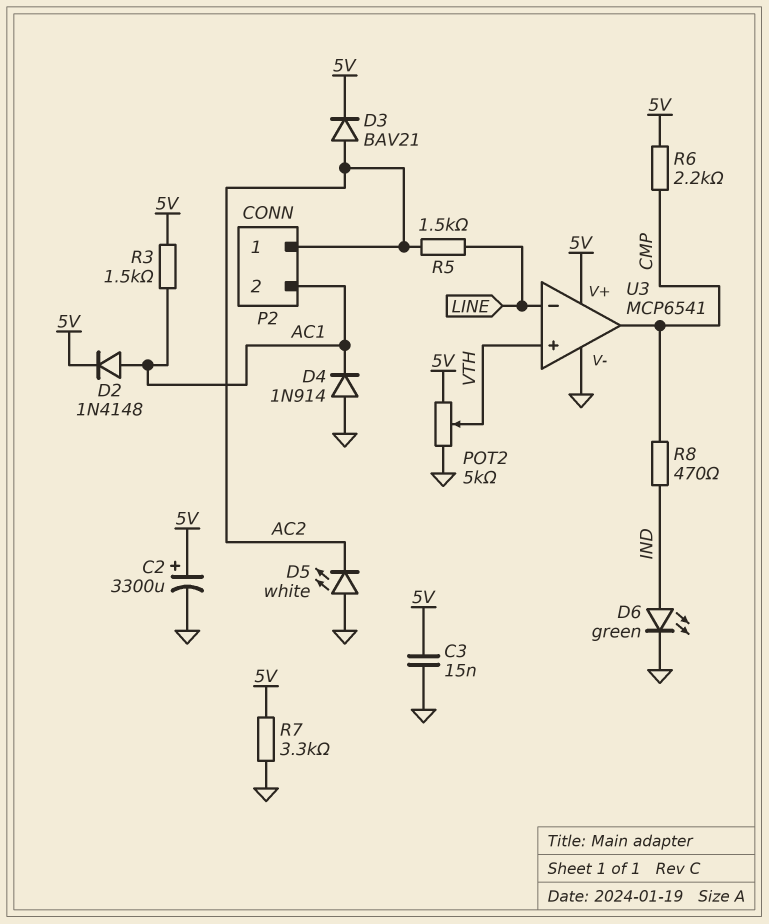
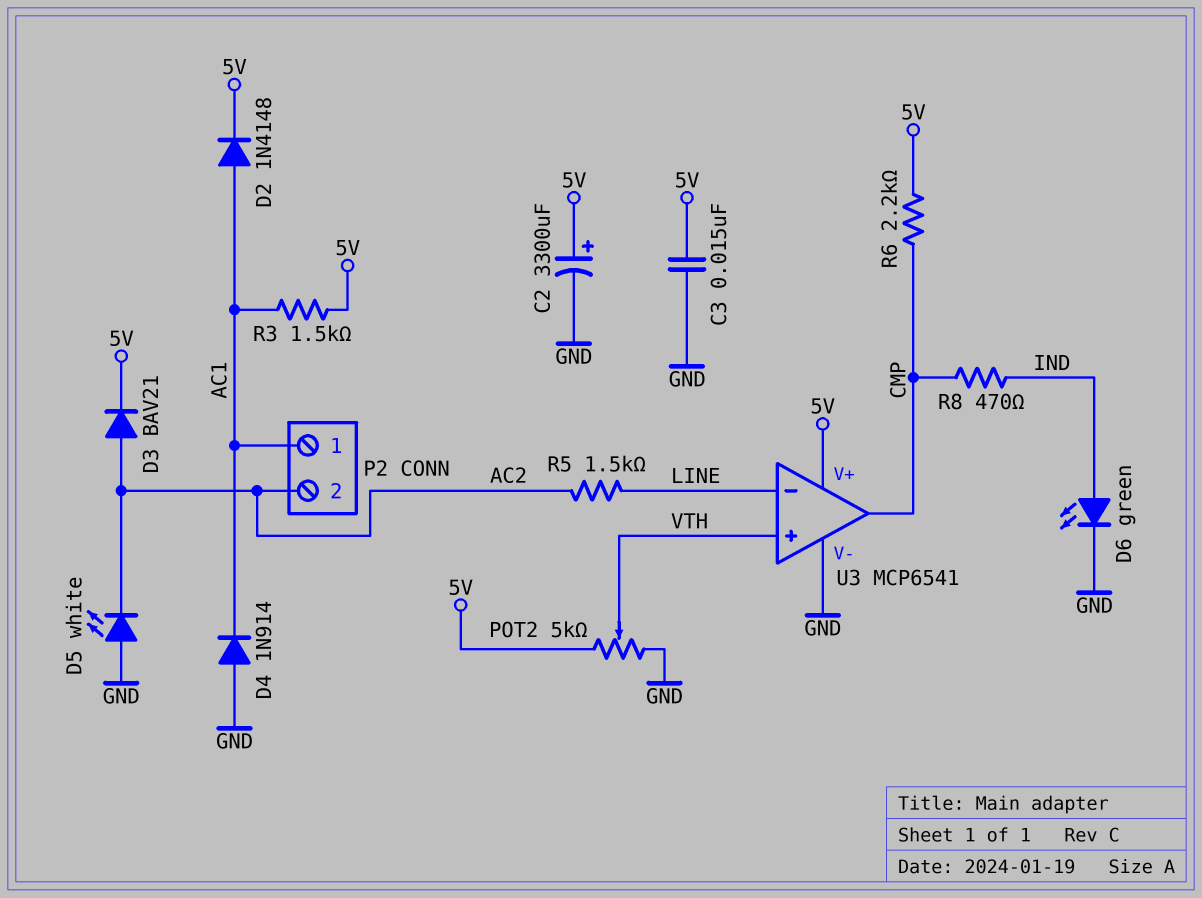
P2 pin 1: AC2 -> AC1
P2 pin 2: AC1 -> AC2
R7: 3.3k (5V, GND) -> none

